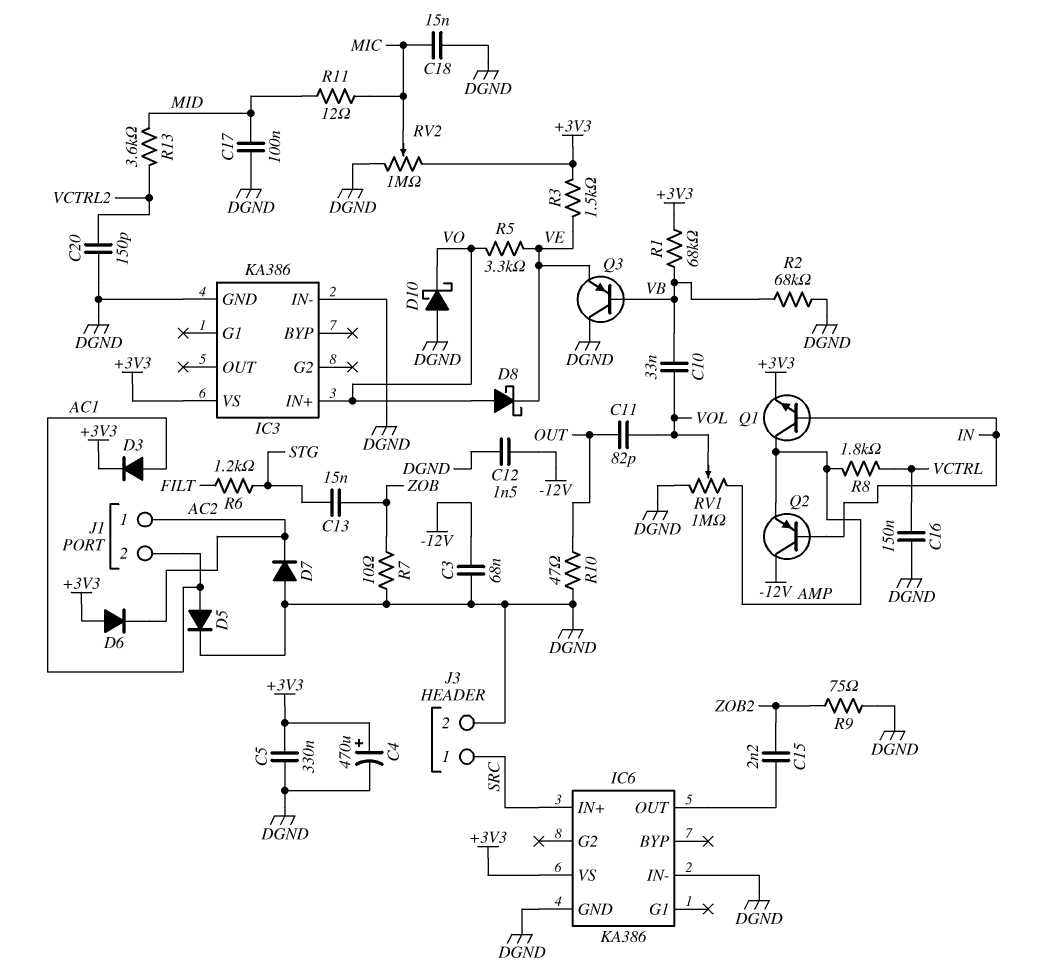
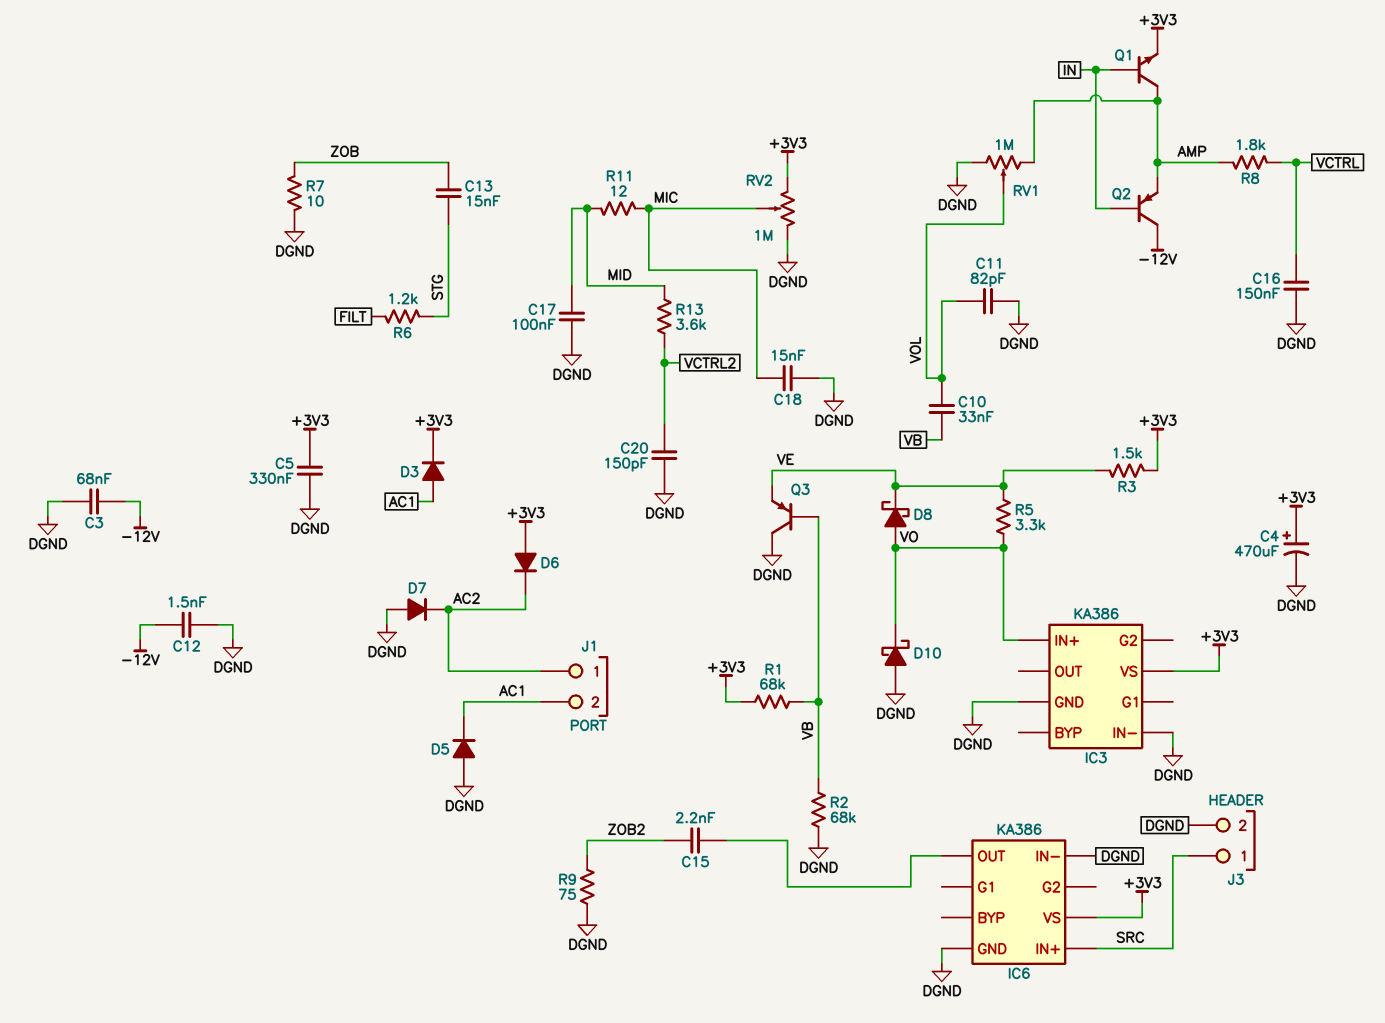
C11: 82pF (OUT, VOL) -> 82pF (DGND, VOL)
D5: diode (A AC1, K DGND) -> diode (A DGND, K AC1)
R10: 47 (DGND, OUT) -> none

